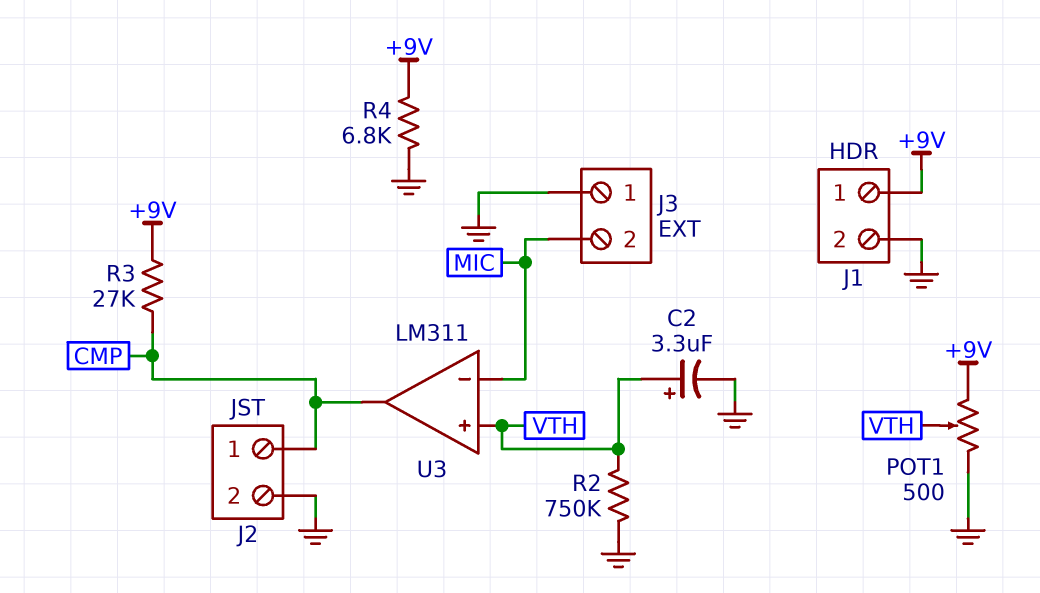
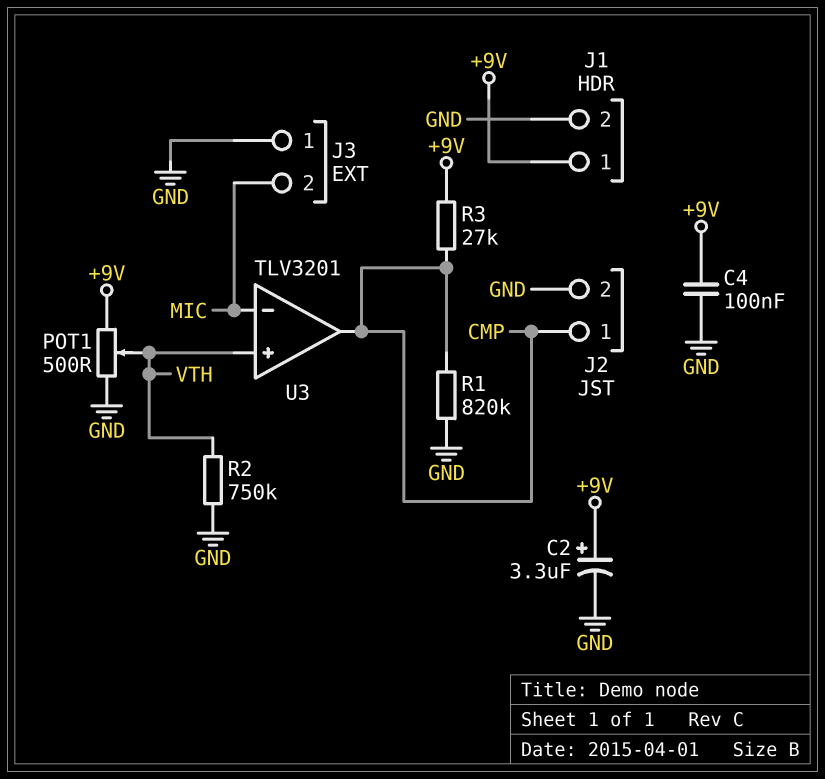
C2: 3.3uF (plus VTH, minus GND) -> 3.3uF (plus +9V, minus GND)
C4: none -> 100nF (+9V, GND)
R1: none -> 820k (CMP, GND)
R4: 6.8k (+9V, GND) -> none
U3: LM311 -> TLV3201

